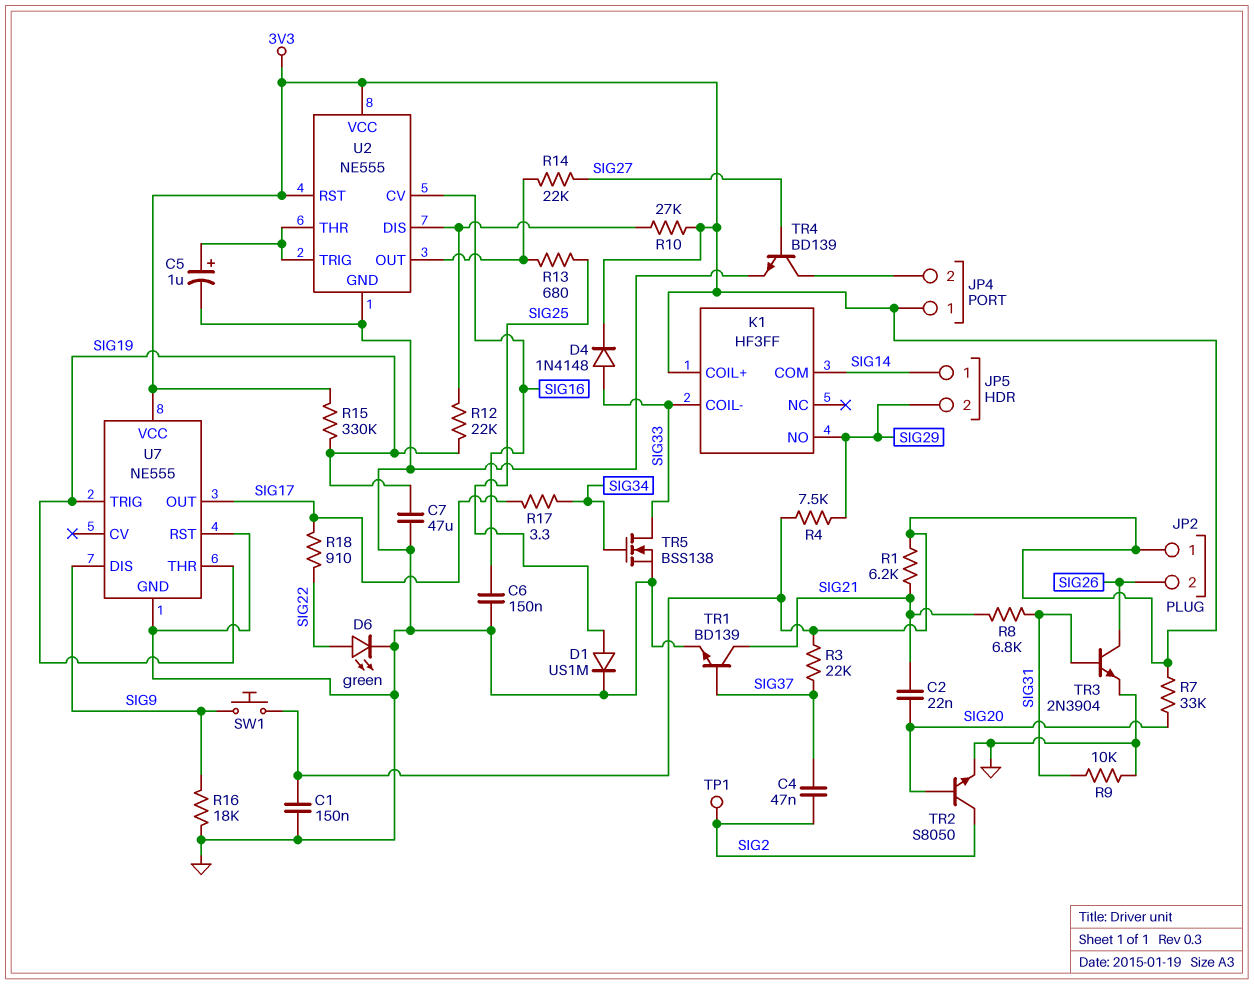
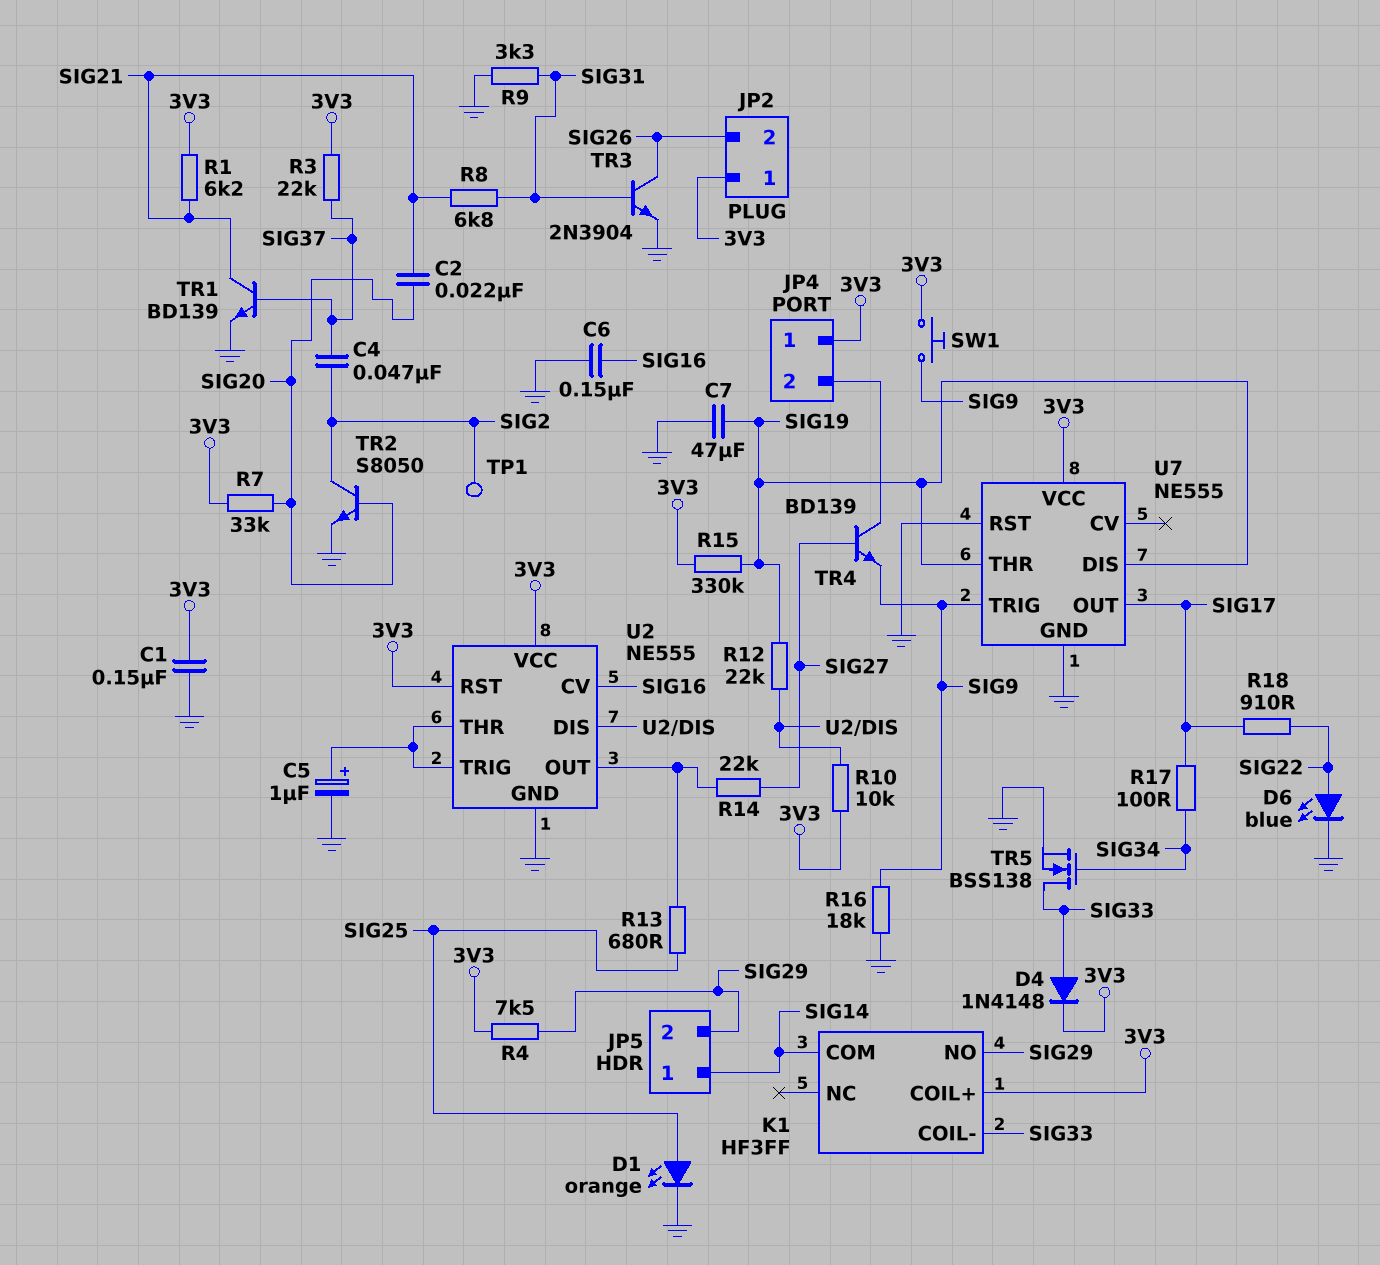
D1: diode US1M (A SIG25, K GND) -> LED orange (A SIG25, K GND)
D6: LED green (A SIG22, K GND) -> LED blue (A SIG22, K GND)
R9: 10k (GND, SIG31) -> 3.3k (GND, SIG31)
R10: 27k (3V3, U2/DIS) -> 10k (3V3, U2/DIS)
R17: 3.3 (SIG17, SIG34) -> 100 (SIG17, SIG34)
TR4: NPN BD139 (B SIG27, C JP4/2, E GND) -> NPN BD139 (B SIG27, C JP4/2, E SIG9)
U7 pin DIS: SIG9 -> SIG19
U7 pin TRIG: SIG19 -> SIG9

